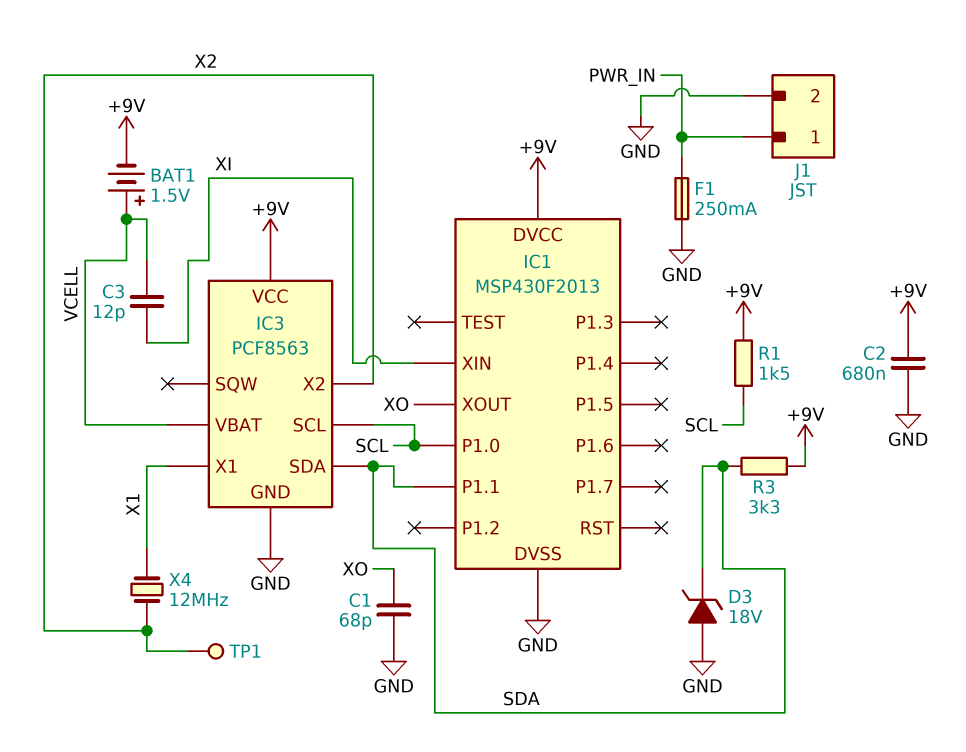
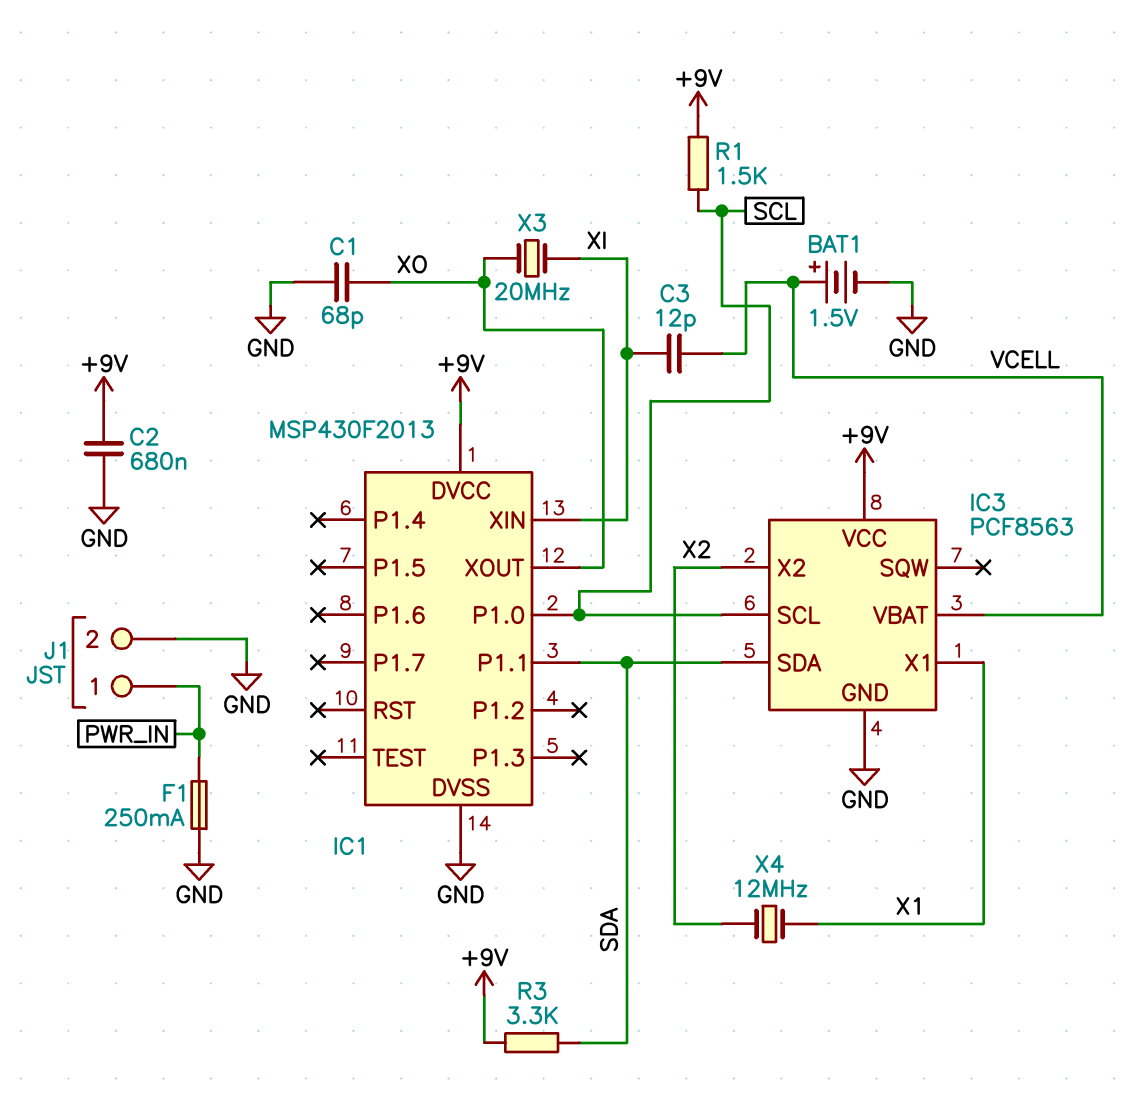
BAT1: 1.5V (plus VCELL, minus +9V) -> 1.5V (plus VCELL, minus GND)
D3: zener 18V (A GND, K SDA) -> none
TP1: test point (X2) -> none
X3: none -> 20MHz (XI, XO)

